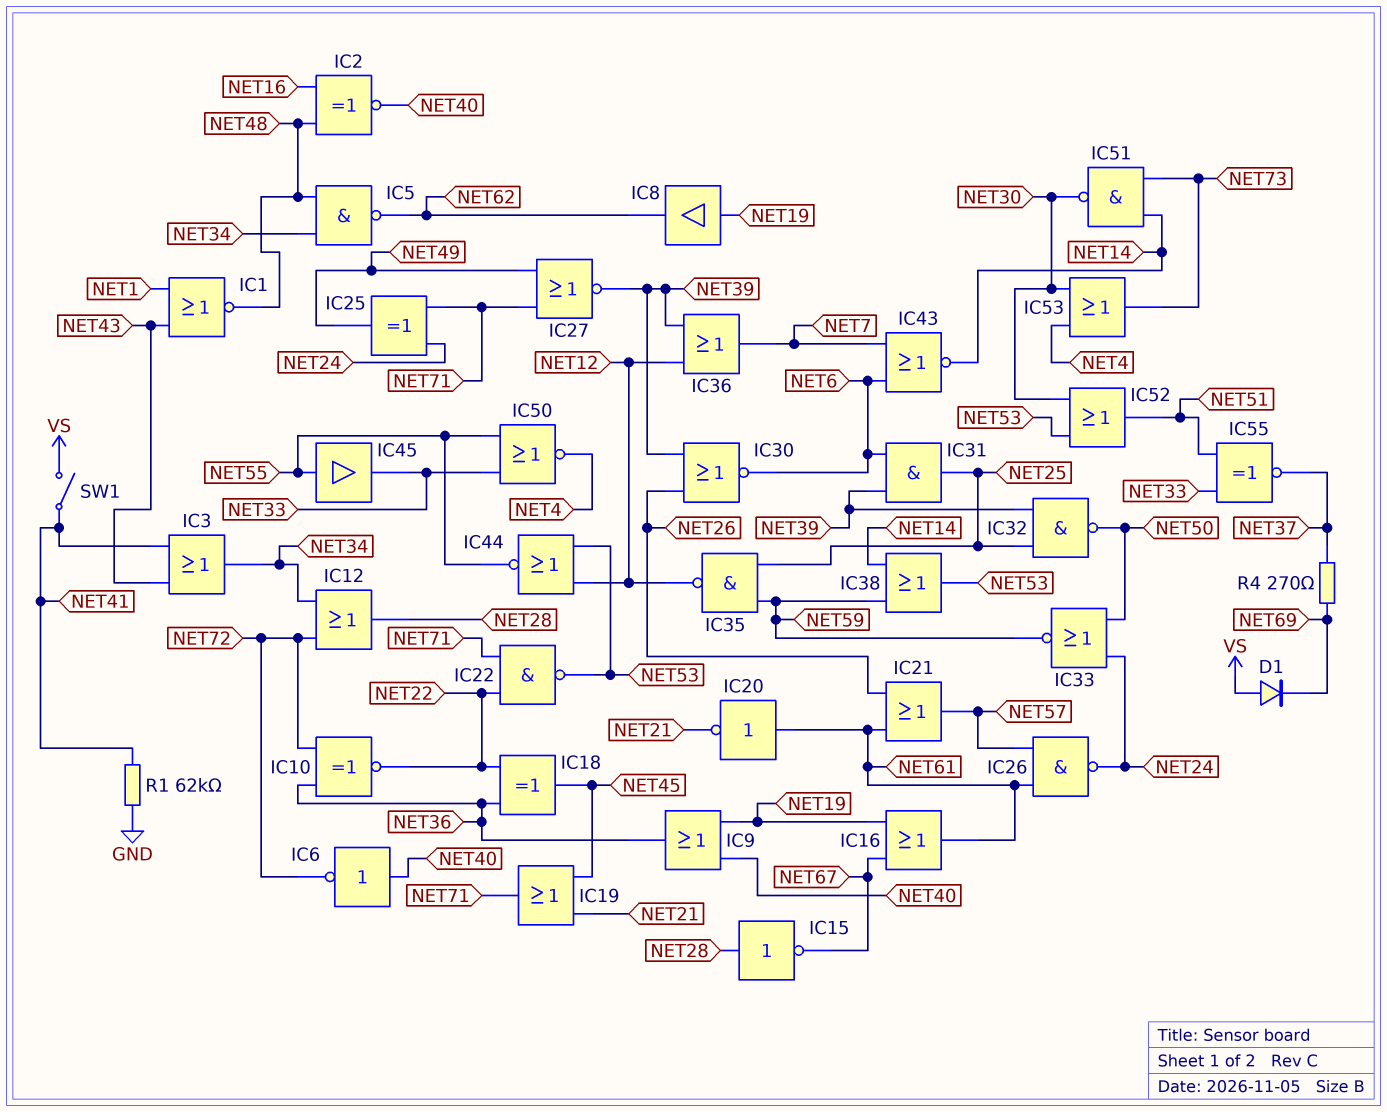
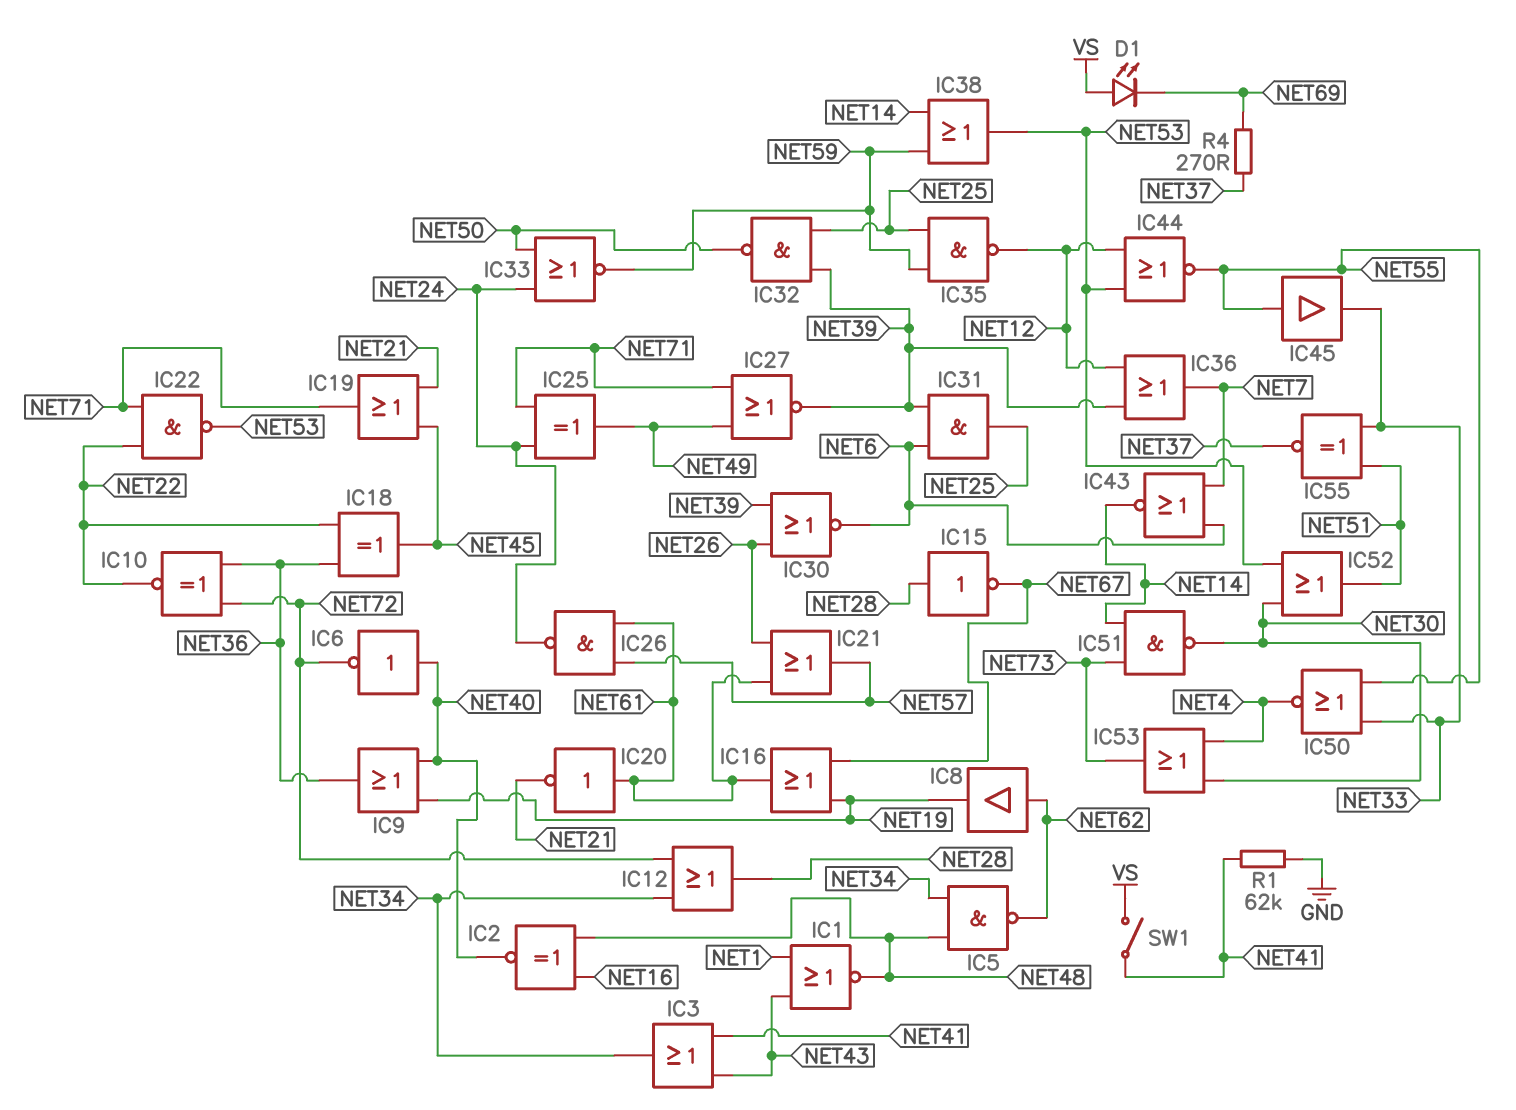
D1: diode (A VS, K NET69) -> LED (A VS, K NET69)
IC8: buffer (in NET19, out NET62) -> buffer (in NET62, out NET19)

